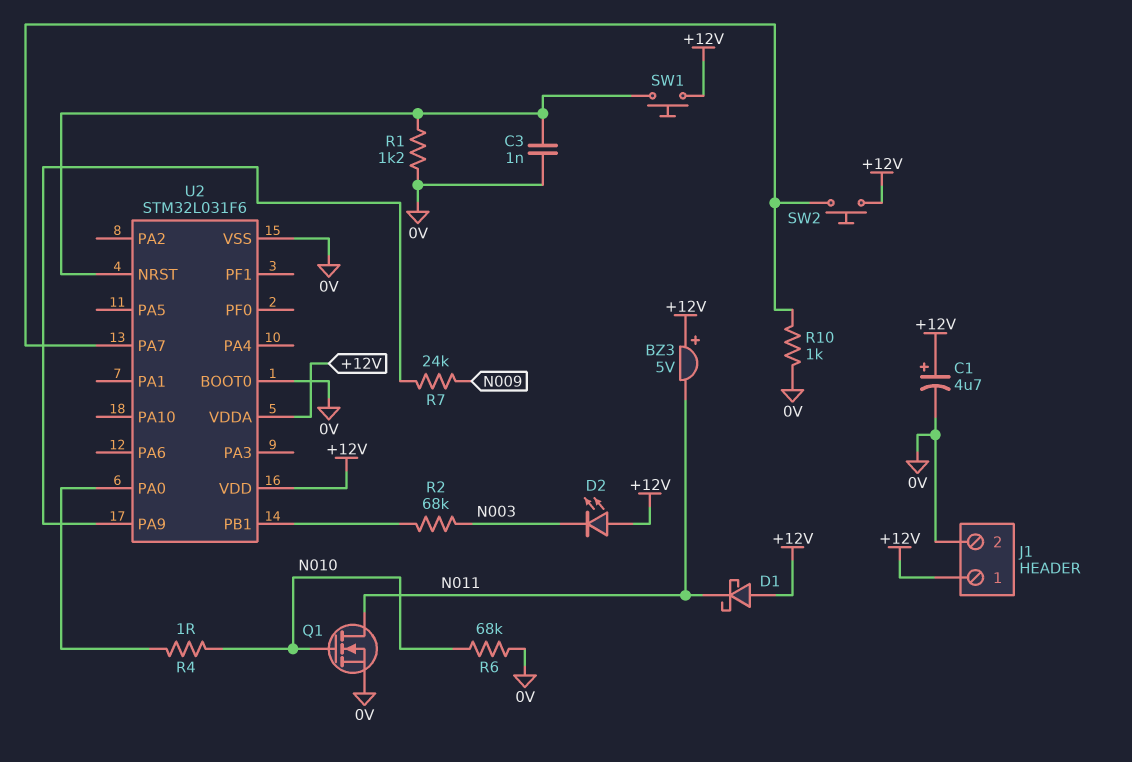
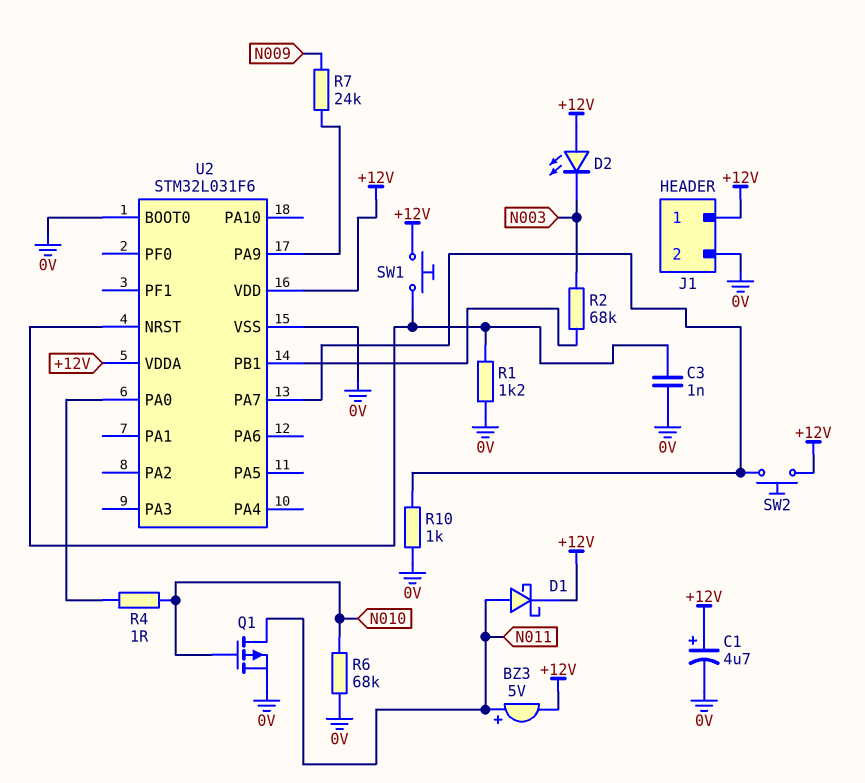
BZ3: buzzer 5V (plus +12V, minus N011) -> buzzer 5V (plus N011, minus +12V)
D1: schottky (A +12V, K N011) -> schottky (A N011, K +12V)
Q1: NMOS (G N010, D N011, S 0V) -> PMOS (G N010, D N011, S 0V)

